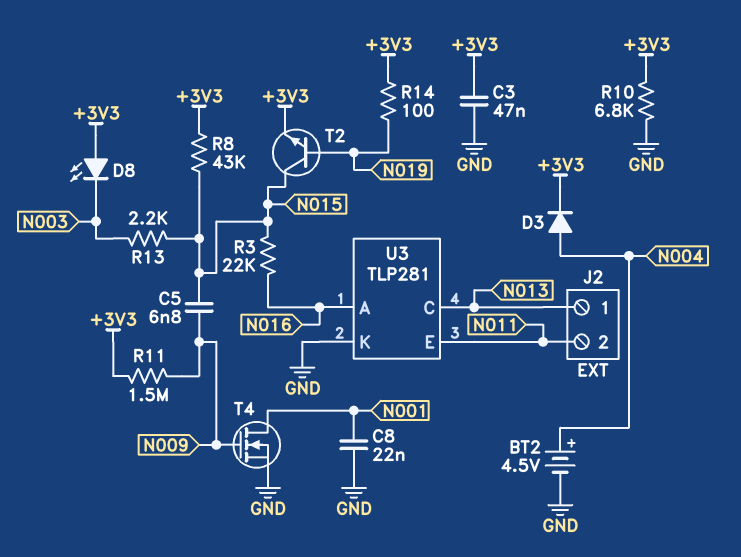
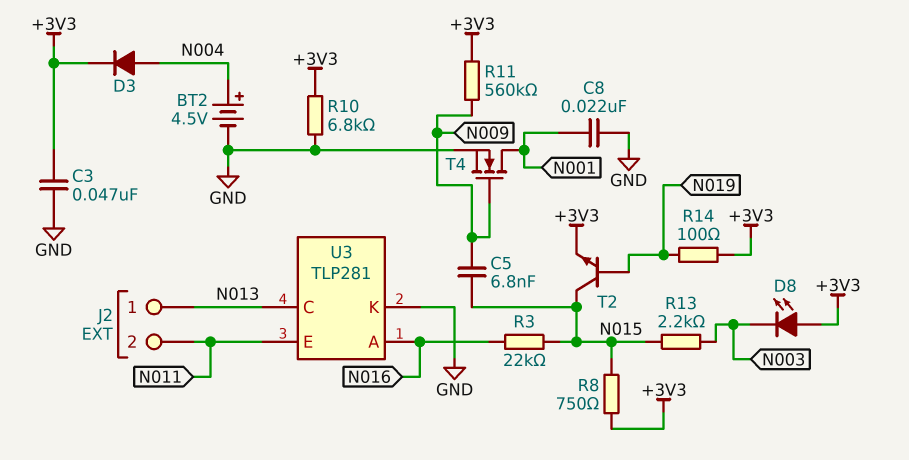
R8: 43k (+3V3, N015) -> 750 (+3V3, N015)
R11: 1.5M (+3V3, N009) -> 560k (+3V3, N009)

